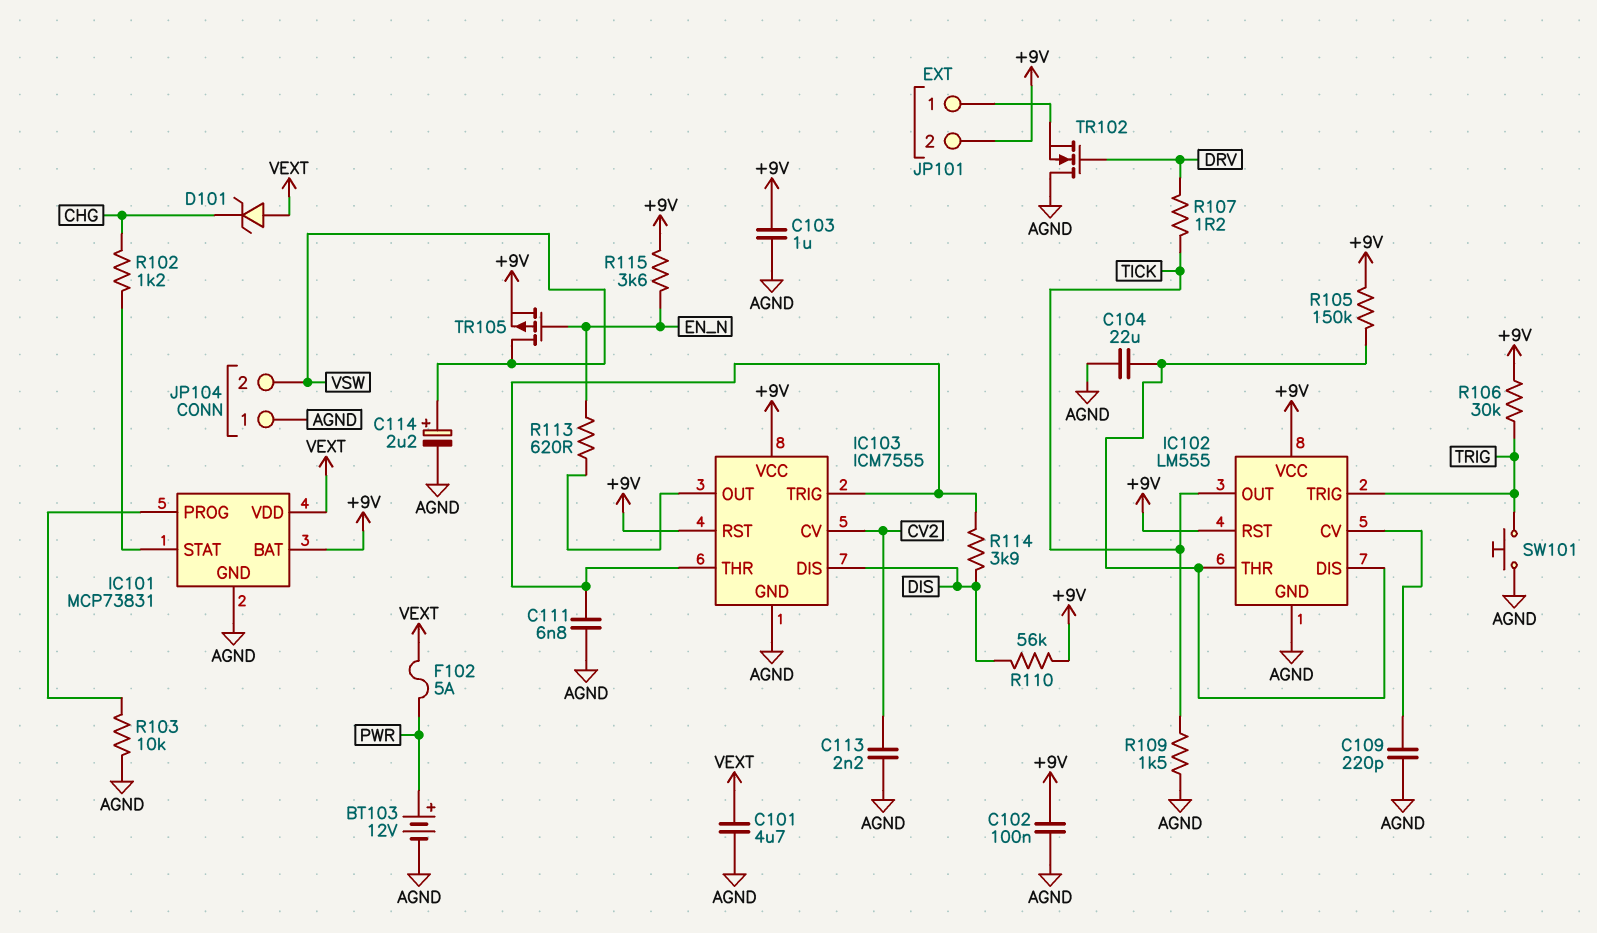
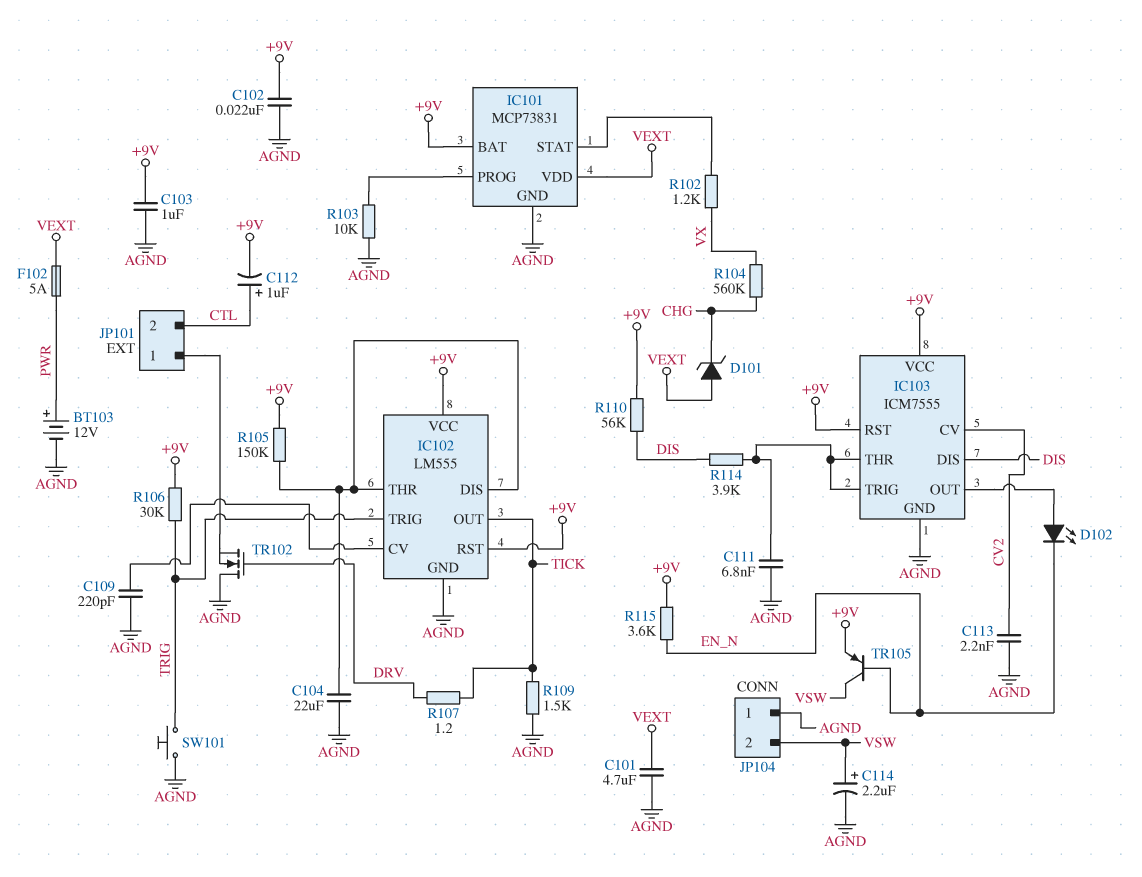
C102: 100nF (+9V, AGND) -> 22nF (+9V, AGND)
C112: none -> 1uF (plus CTL, minus +9V)
D102: none -> LED (A IC103/OUT, K EN_N)
JP101 pin 2: +9V -> CTL
R102: 1.2k (CHG, IC101/STAT) -> 1.2k (IC101/STAT, VX)
R104: none -> 560k (CHG, VX)
R113: 620 (EN_N, IC103/OUT) -> none
TR105: PMOS (G EN_N, D VSW, S +9V) -> PNP (B EN_N, C VSW, E +9V)

